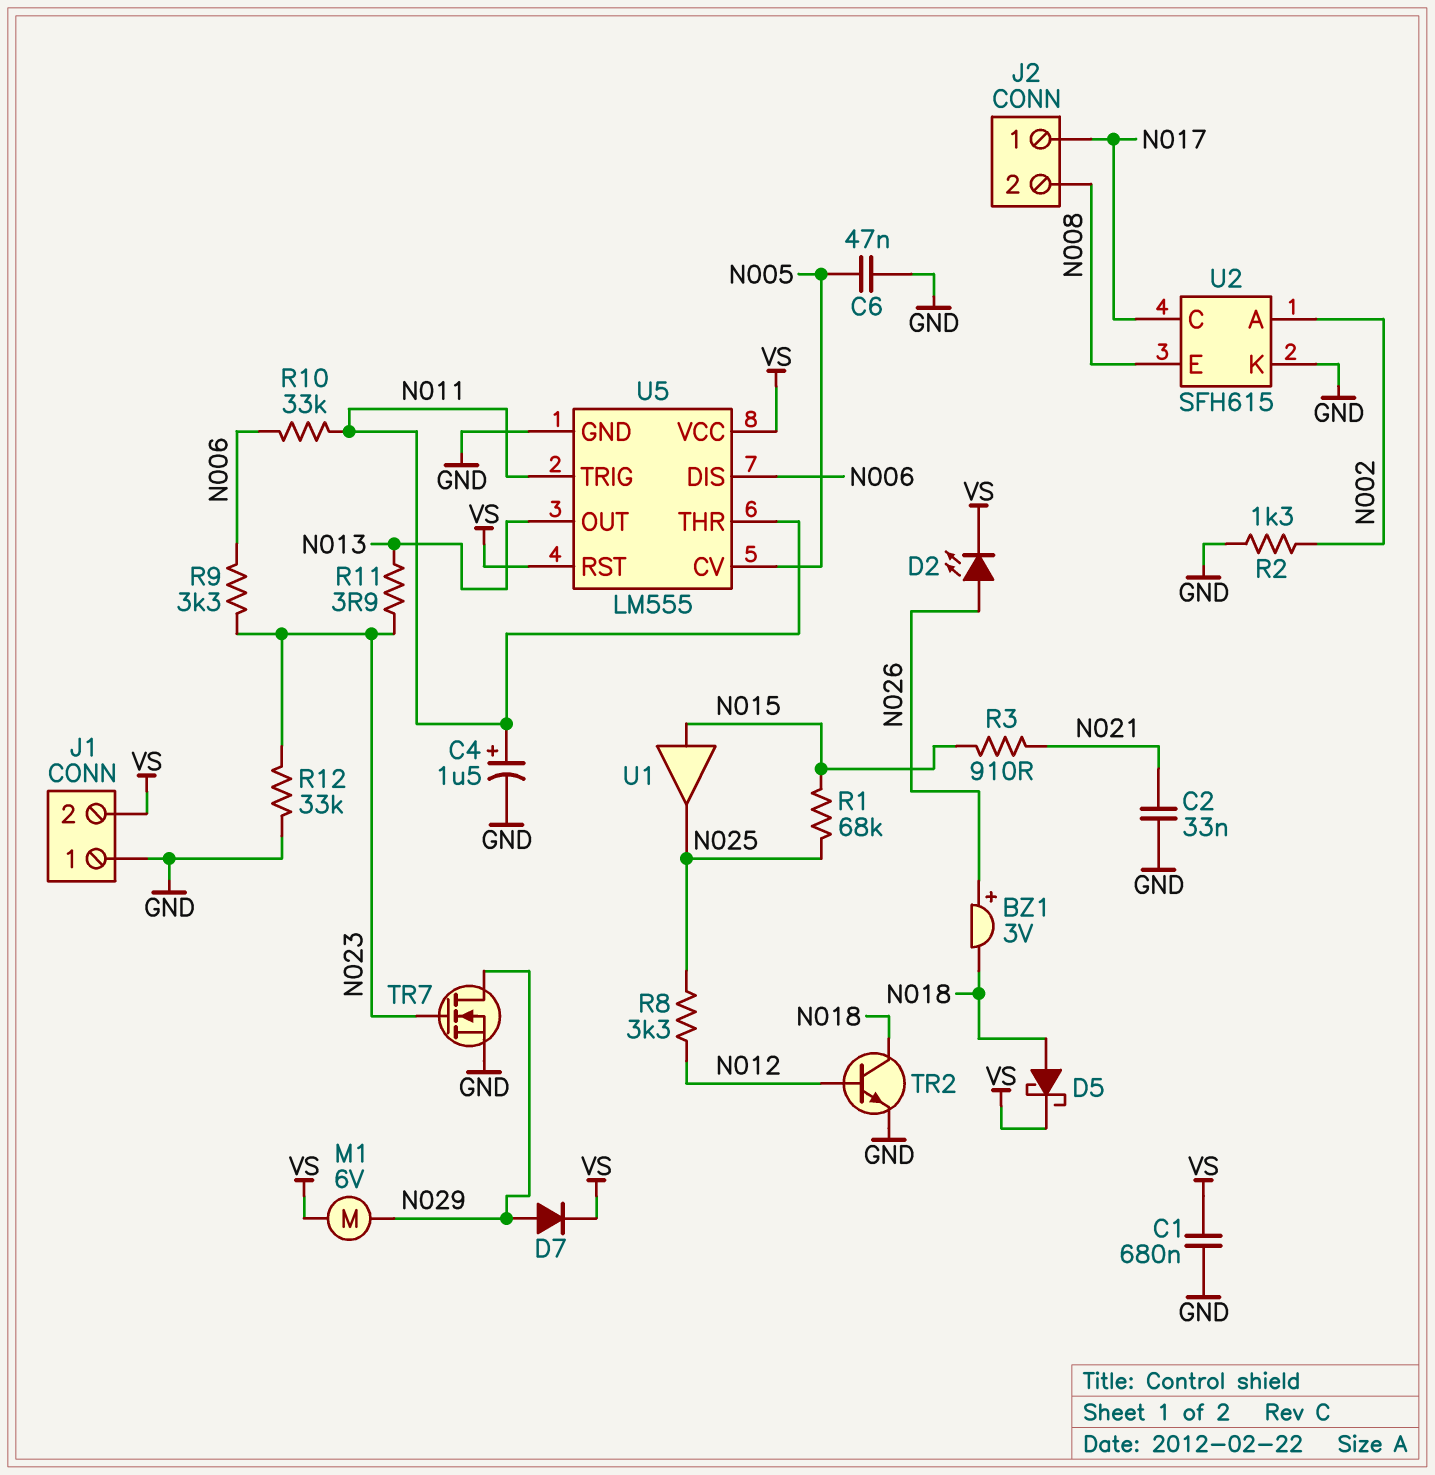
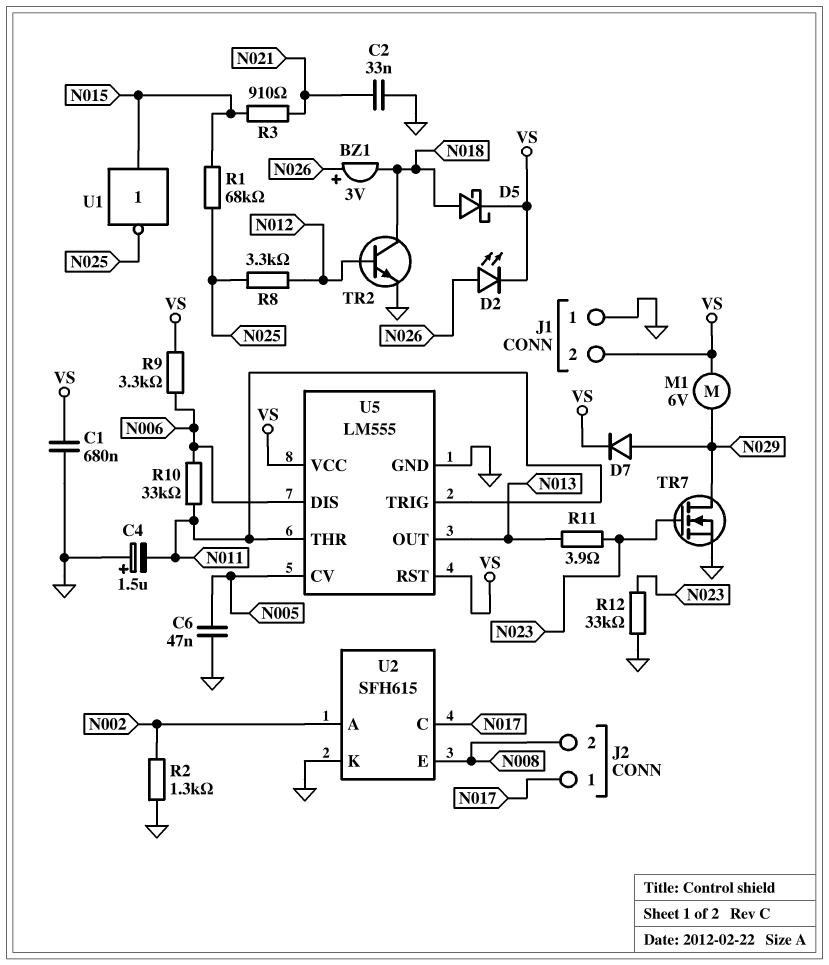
C4: 1.5uF (plus N011, minus GND) -> 1.5uF (plus GND, minus N011)
R9: 3.3k (N006, N023) -> 3.3k (N006, VS)
U1: buffer (in N015, out N025) -> NOT (in N015, out N025)

